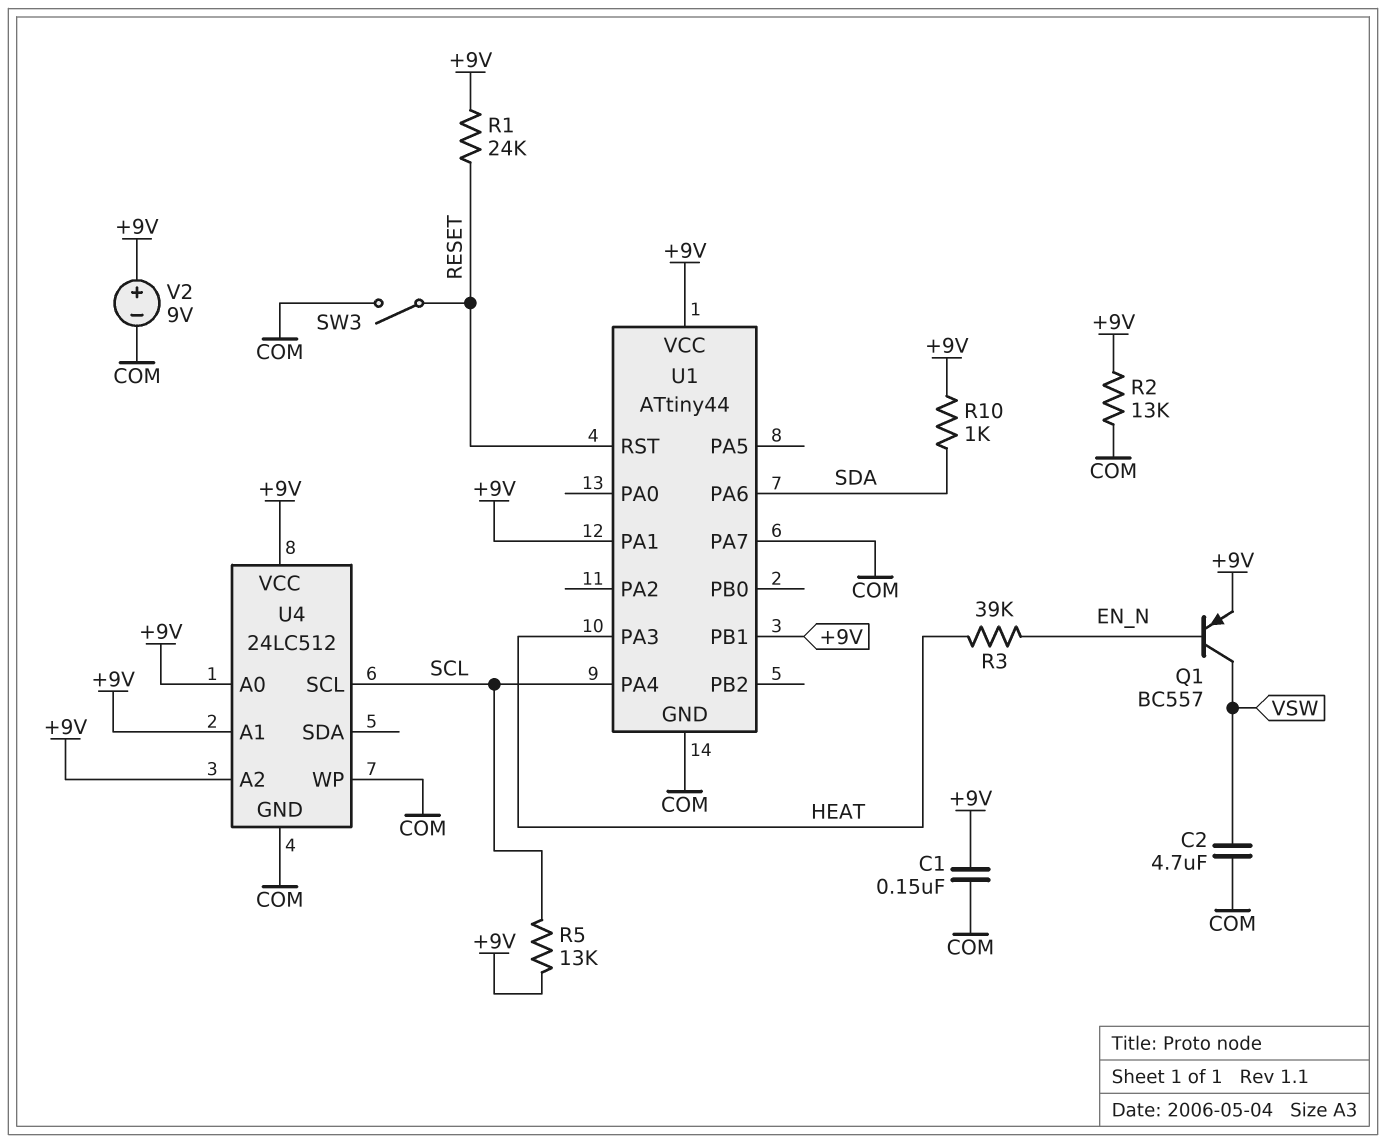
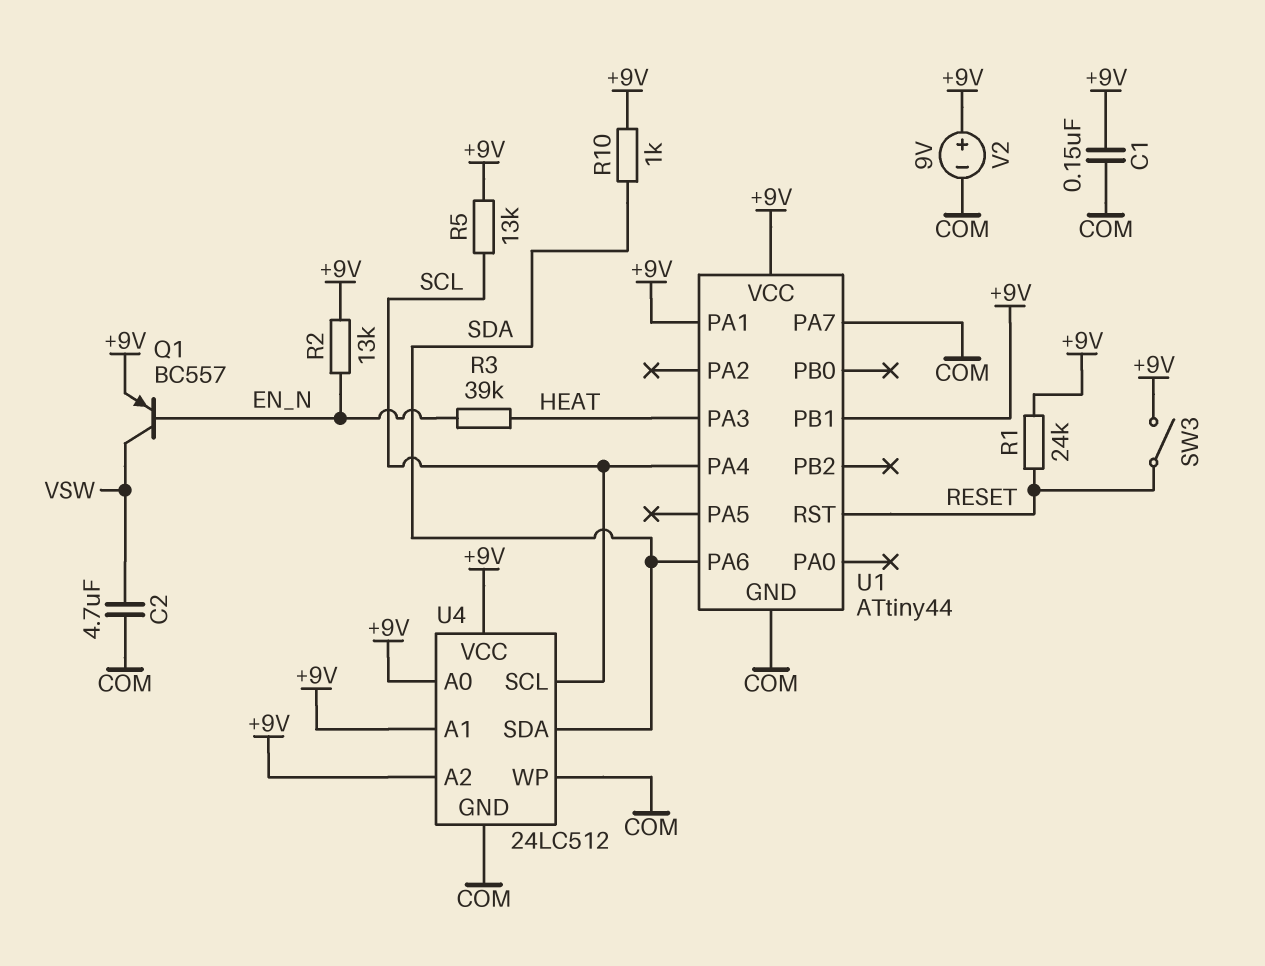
R2: 13k (+9V, COM) -> 13k (+9V, EN_N)
SW3: switch (COM, RESET) -> switch (+9V, RESET)
U4 pin SDA: none -> SDA

